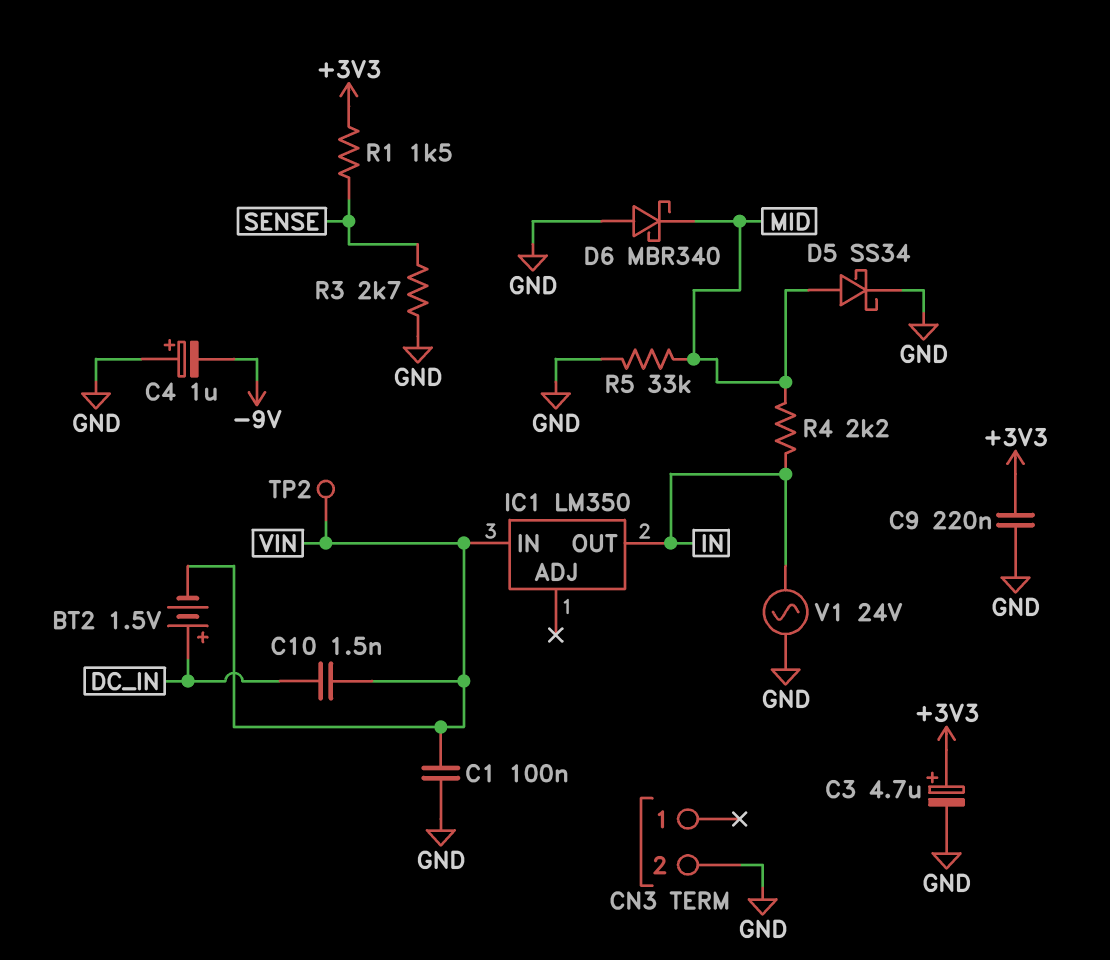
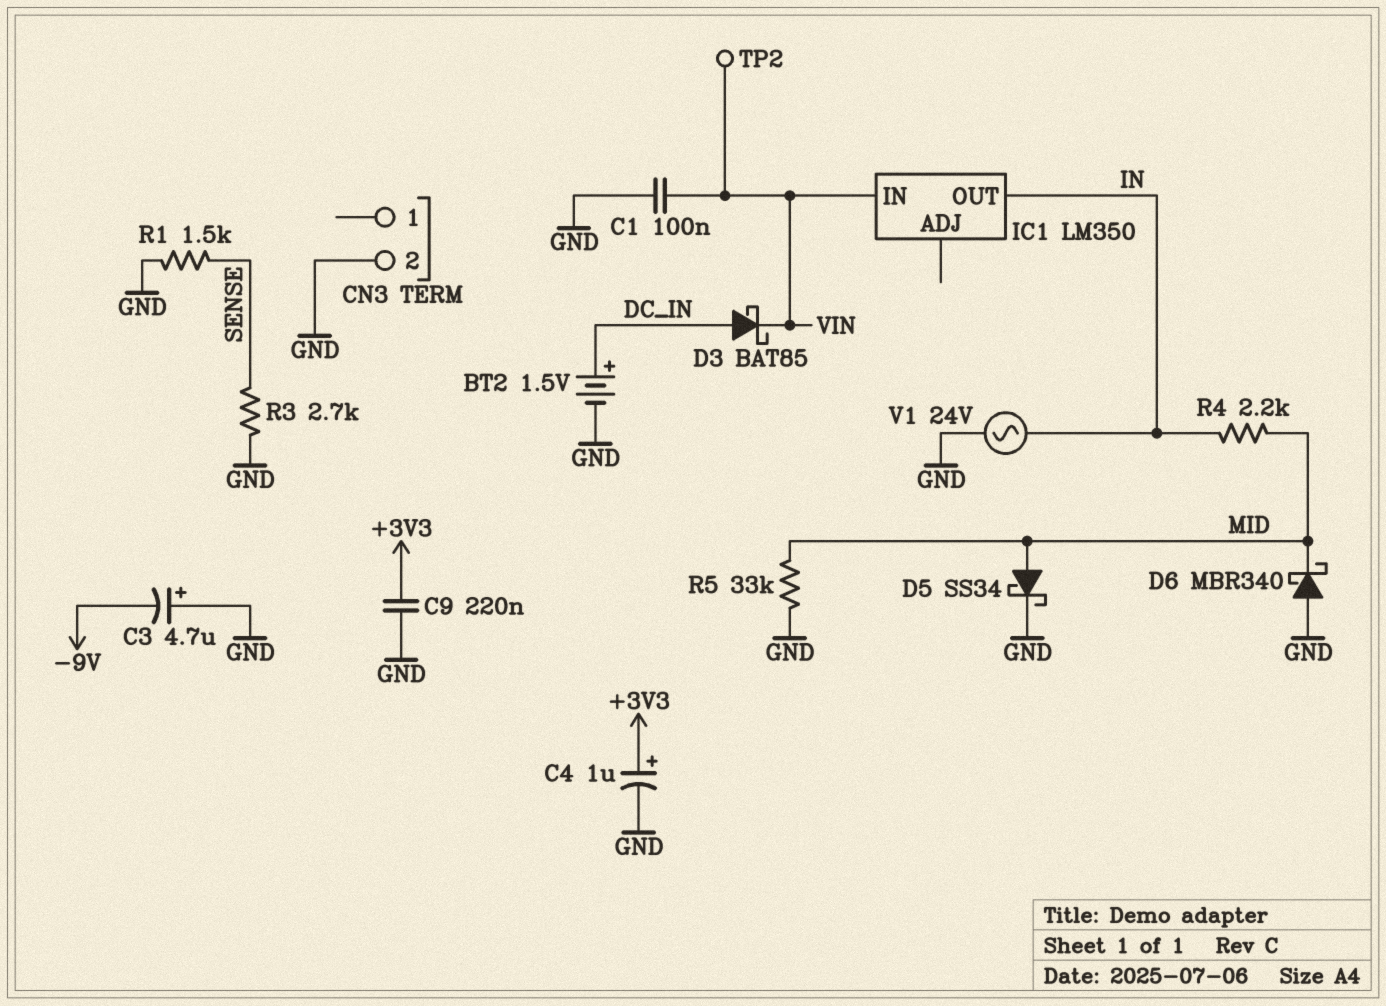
BT2: 1.5V (plus DC_IN, minus VIN) -> 1.5V (plus DC_IN, minus GND)
C3: 4.7uF (plus +3V3, minus GND) -> 4.7uF (plus GND, minus -9V)
C4: 1uF (plus GND, minus -9V) -> 1uF (plus +3V3, minus GND)
C10: 1.5nF (DC_IN, VIN) -> none
D3: none -> schottky BAT85 (A DC_IN, K VIN)
R1: 1.5k (+3V3, SENSE) -> 1.5k (GND, SENSE)

